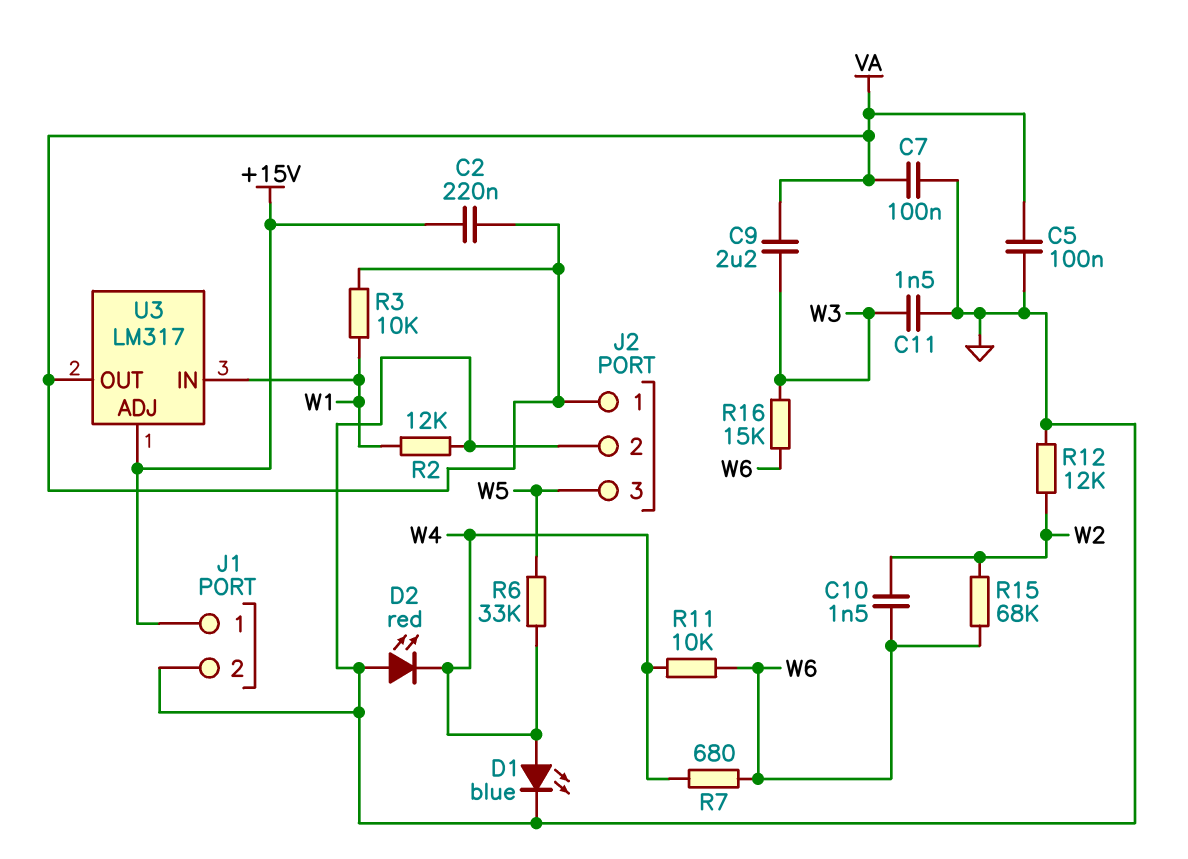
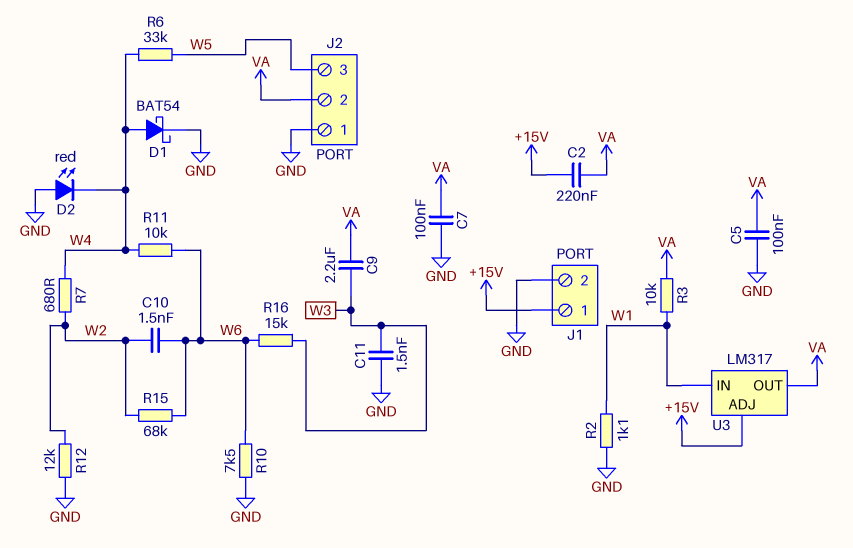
D1: LED blue (A W4, K GND) -> schottky BAT54 (A W4, K GND)
J2 pin 1: VA -> GND
J2 pin 2: GND -> VA
R2: 12k (GND, W1) -> 1.1k (GND, W1)
R7: 680 (W4, W6) -> 680 (W2, W4)
R10: none -> 7.5k (GND, W6)

